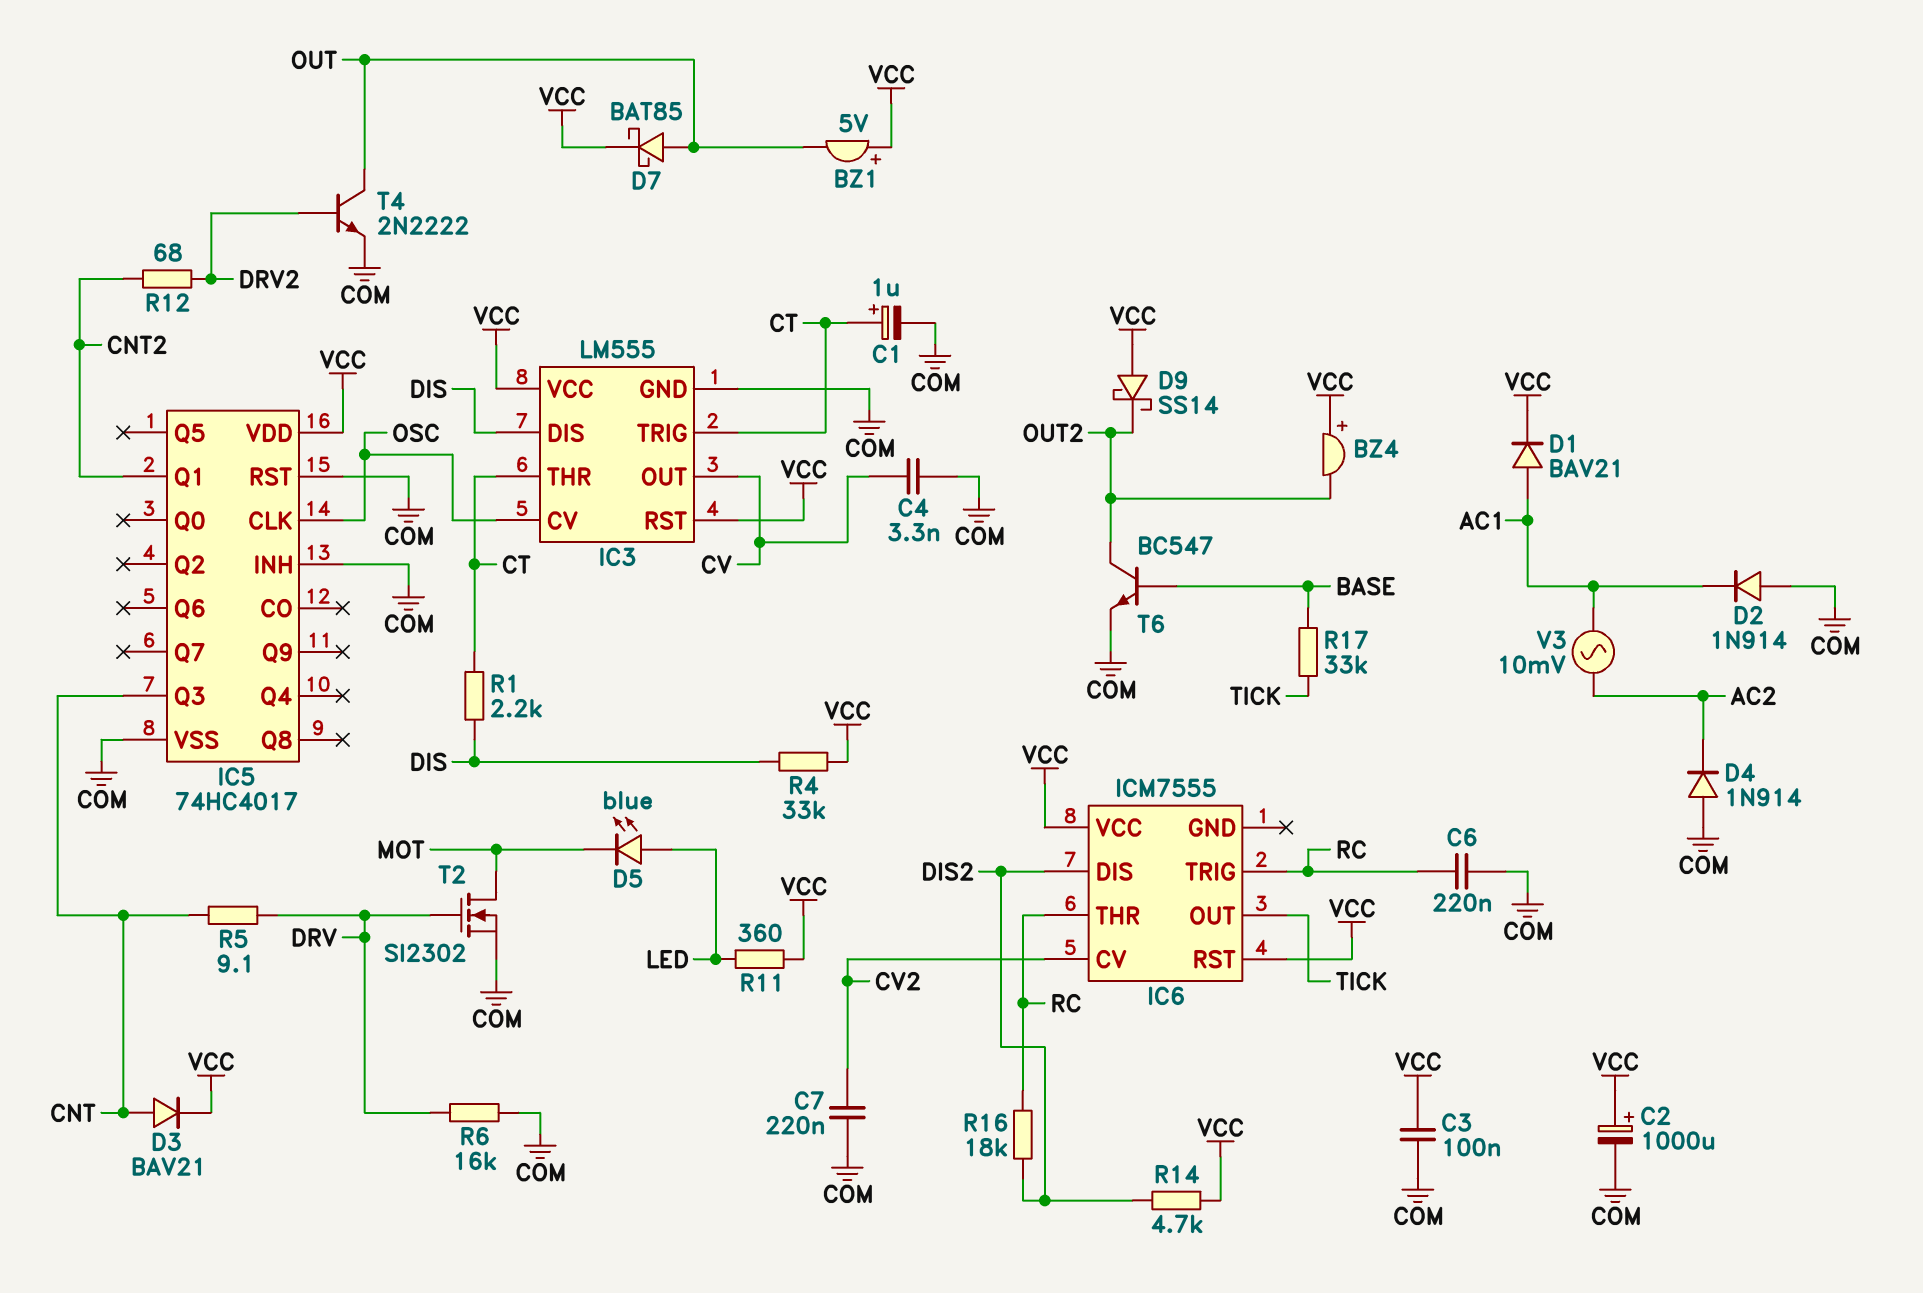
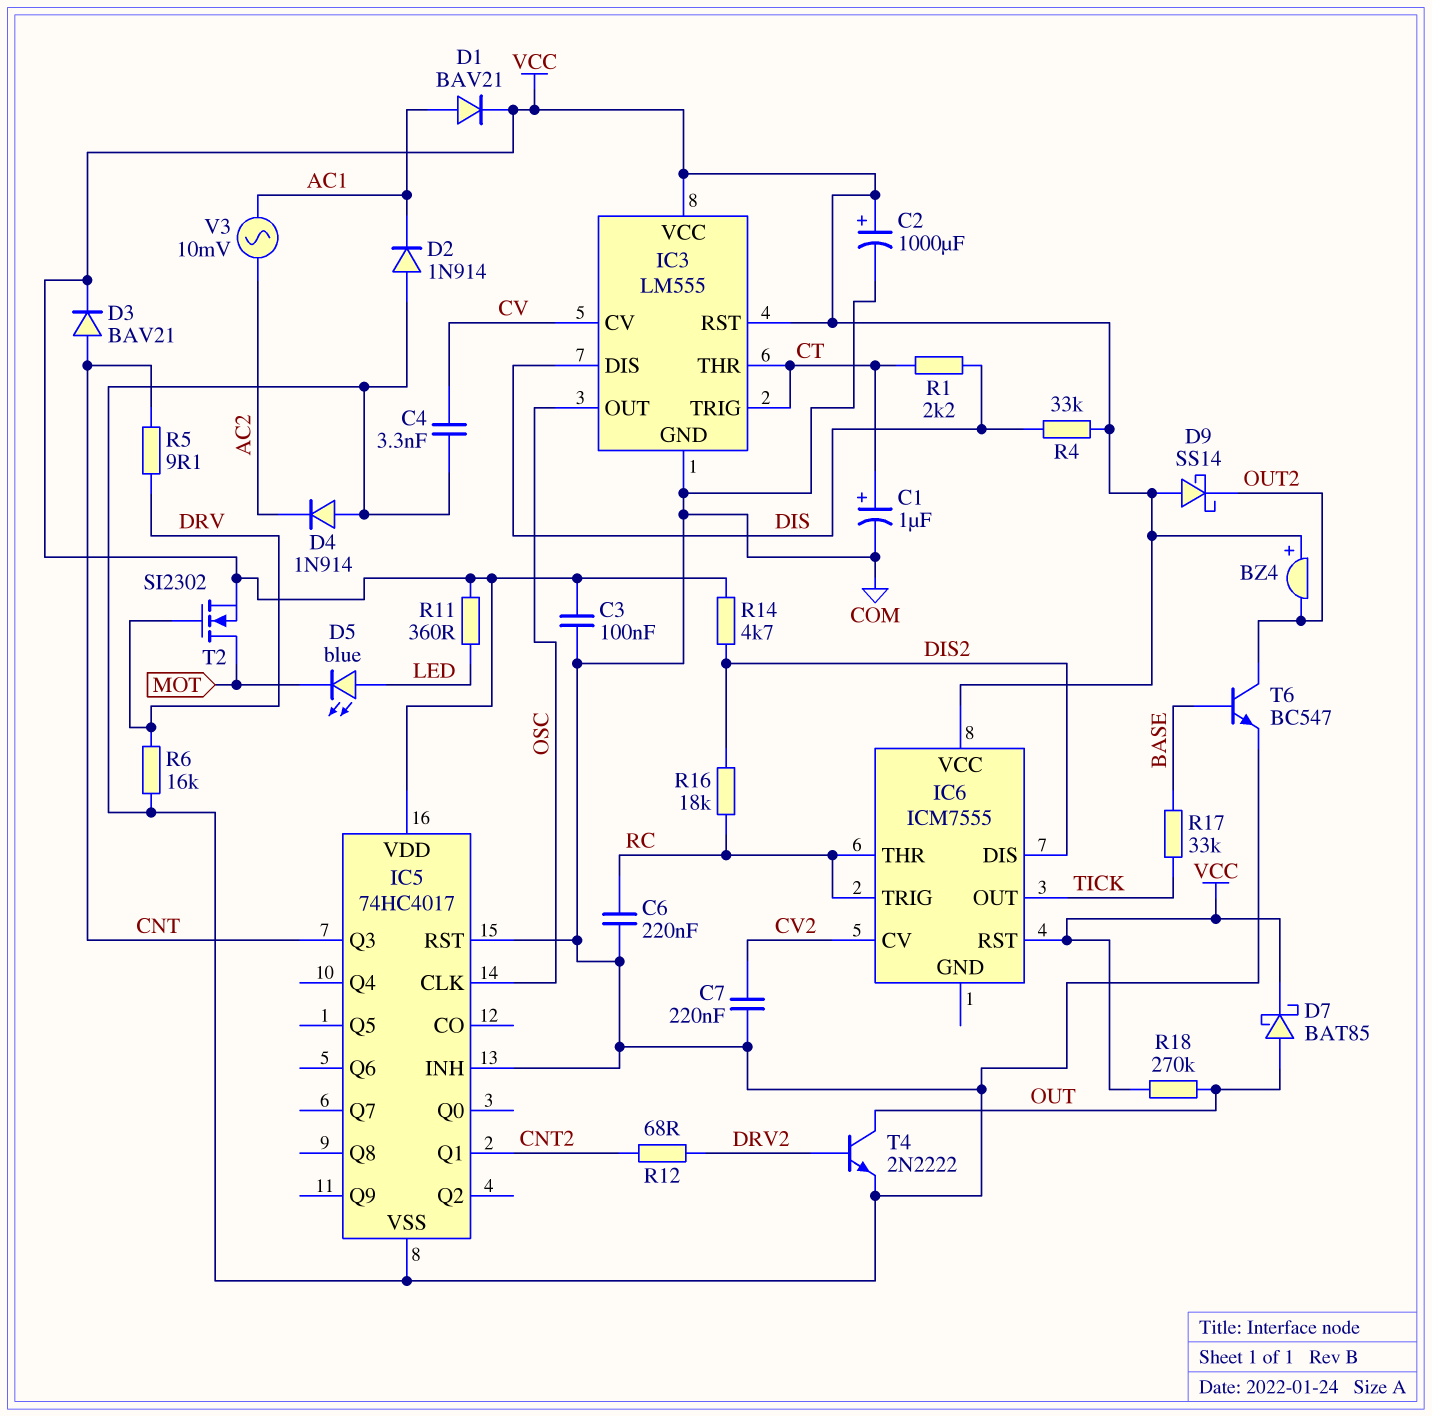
BZ1: buzzer 5V (plus VCC, minus OUT) -> none
IC3 pin CV: OSC -> CV
IC3 pin OUT: CV -> OSC
R18: none -> 270k (OUT, VCC)
T2: NMOS SI2302 (G DRV, D MOT, S COM) -> NMOS SI2302 (G DRV, D MOT, S VCC)

